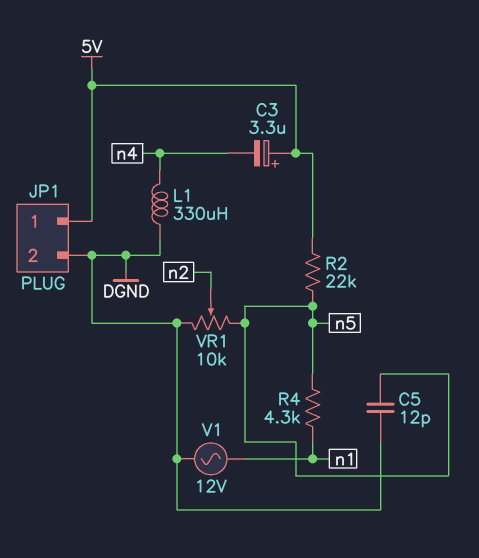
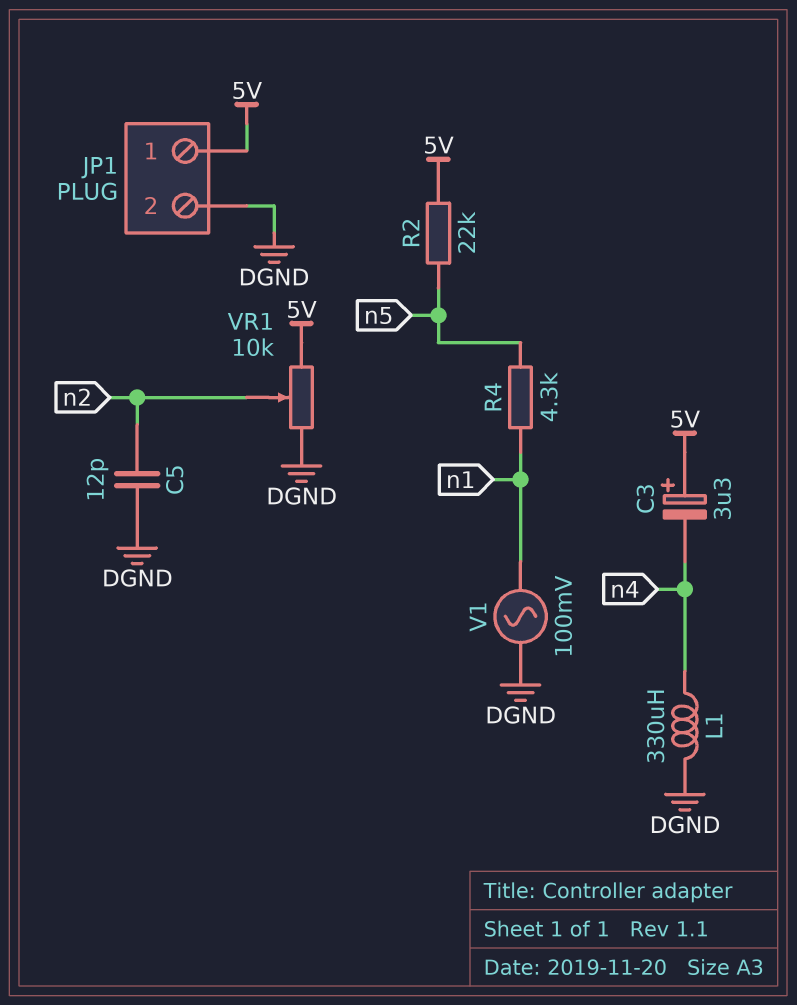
C5: 12pF (DGND, n5) -> 12pF (DGND, n2)
V1: AC 12V (DGND, n1) -> AC 100mV (DGND, n1)
VR1: 10k (DGND, n5, wiper n2) -> 10k (5V, DGND, wiper n2)

